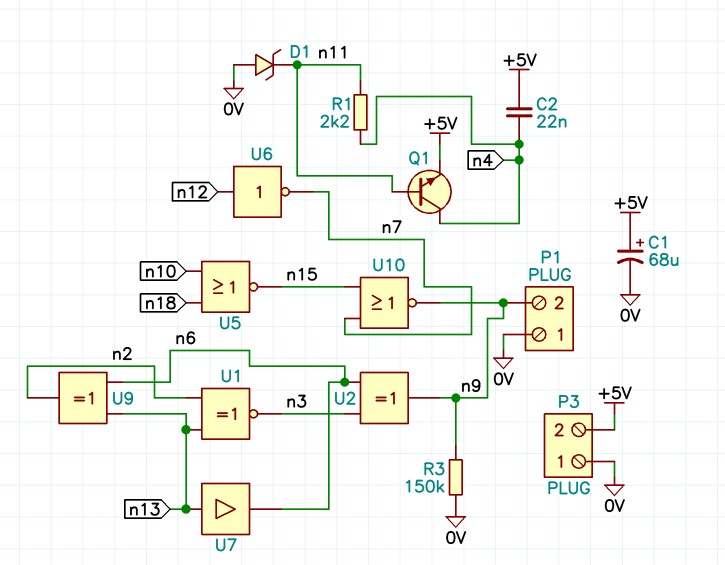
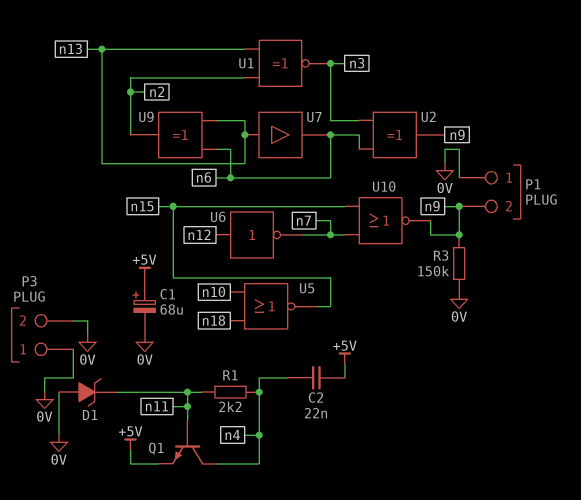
P3 pin 2: +5V -> 0V

